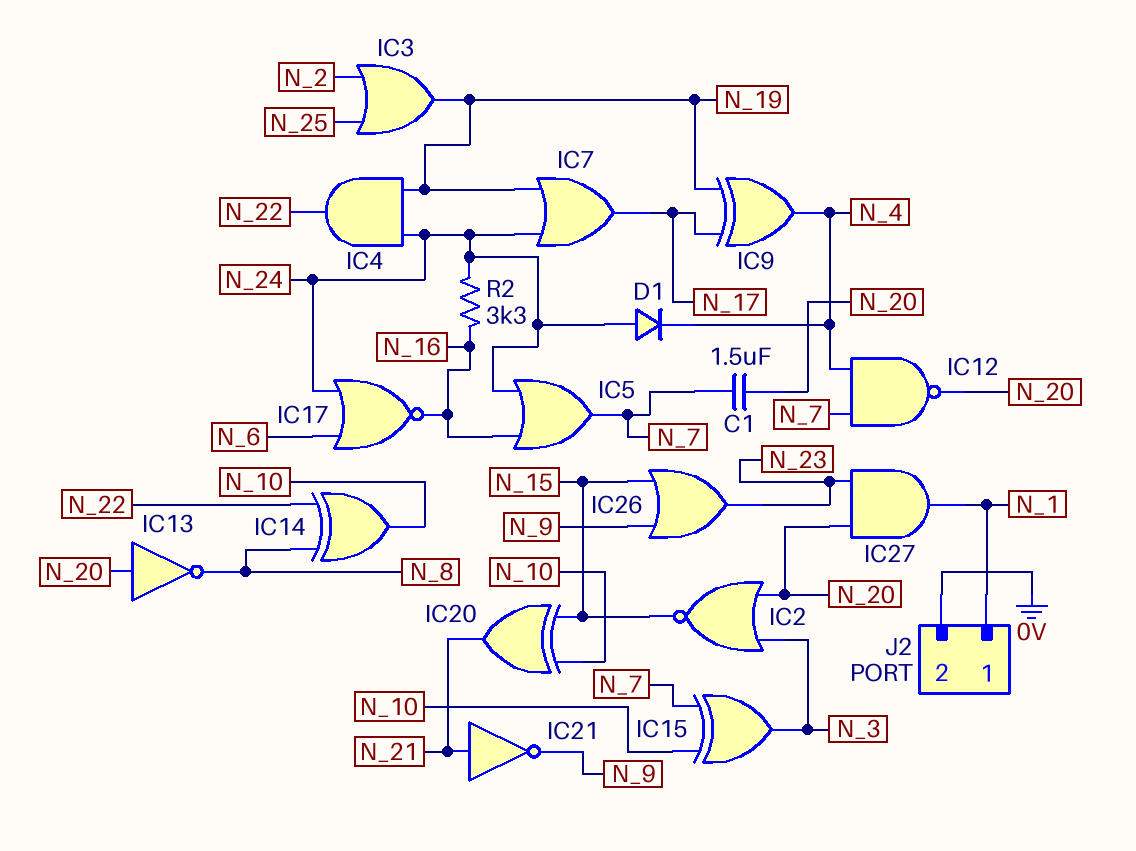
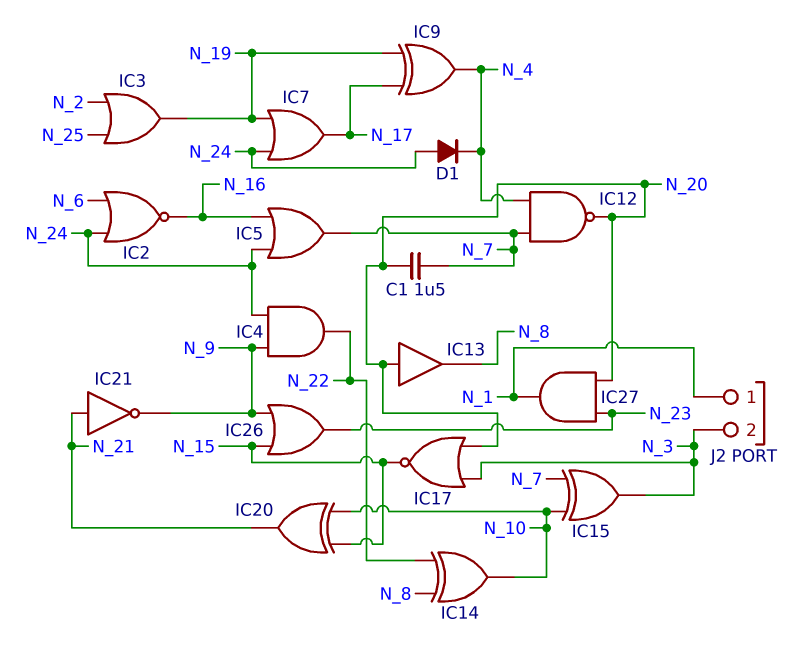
IC2: NOR (in N_3, in N_20, out N_15) -> NOR (in N_6, in N_24, out N_16)
IC4: AND (in N_19, in N_24, out N_22) -> AND (in N_9, in N_24, out N_22)
IC13: NOT (in N_20, out N_8) -> buffer (in N_20, out N_8)
IC17: NOR (in N_6, in N_24, out N_16) -> NOR (in N_3, in N_20, out N_15)
J2 pin 2: 0V -> N_3
R2: 3.3k (N_16, N_24) -> none

